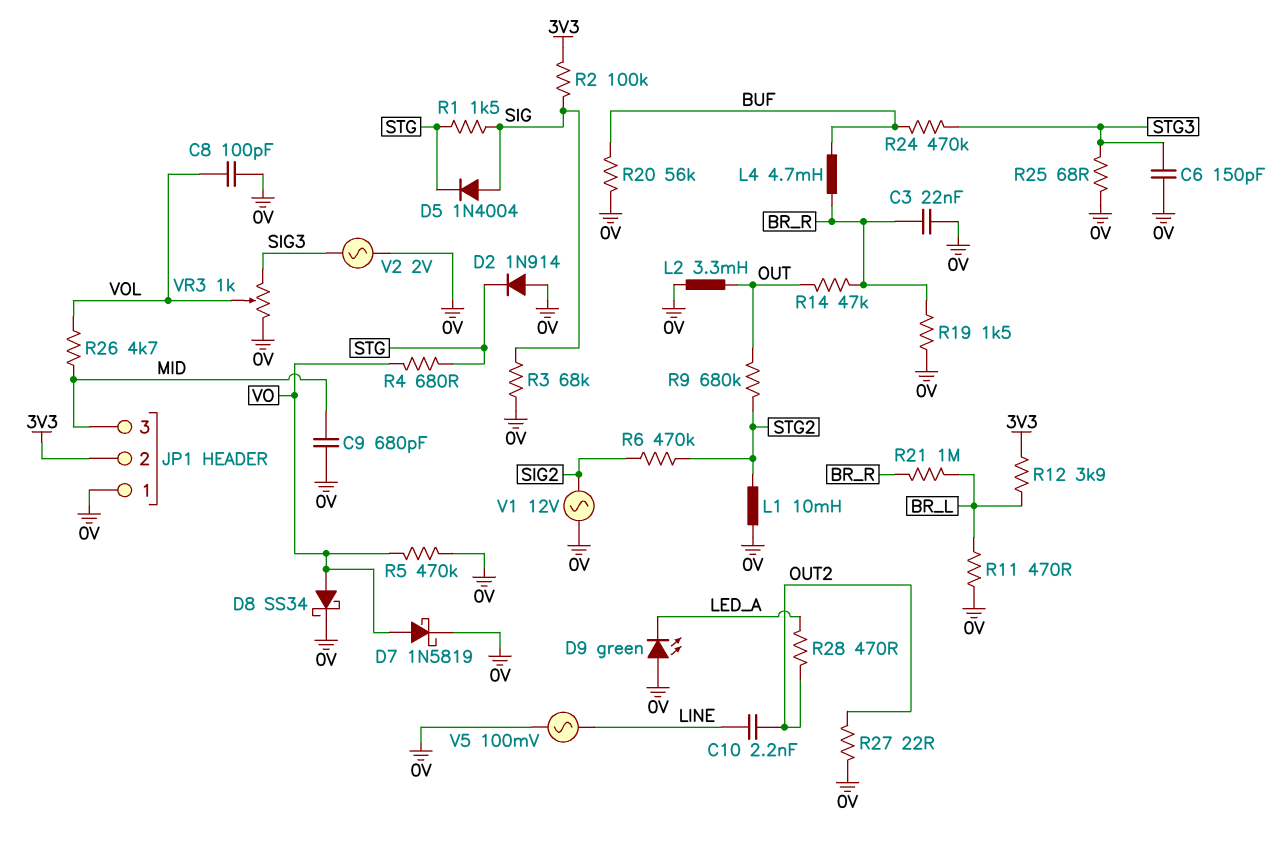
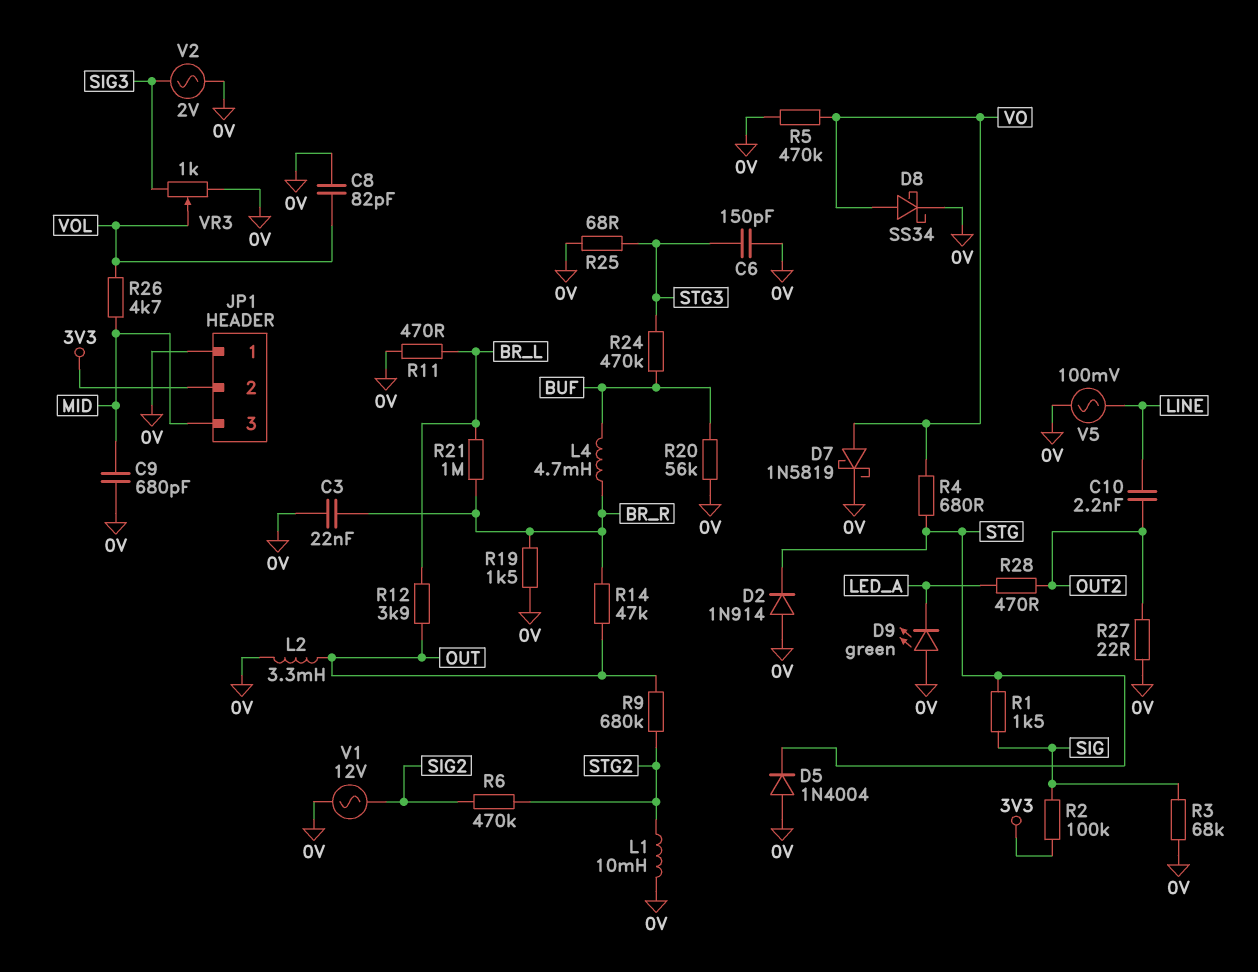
C8: 100pF (0V, VOL) -> 82pF (0V, VOL)
D5: diode 1N4004 (A SIG, K STG) -> diode 1N4004 (A 0V, K STG)
R12: 3.9k (3V3, BR_L) -> 3.9k (BR_L, OUT)

